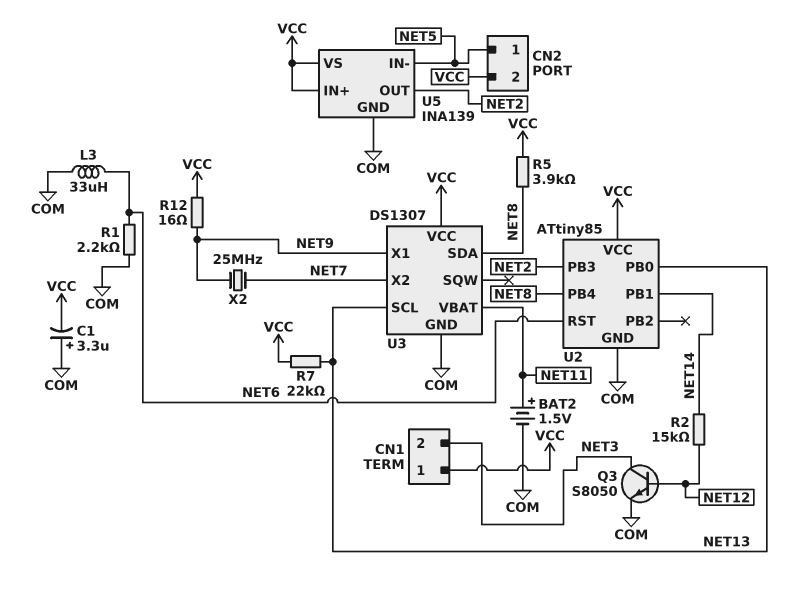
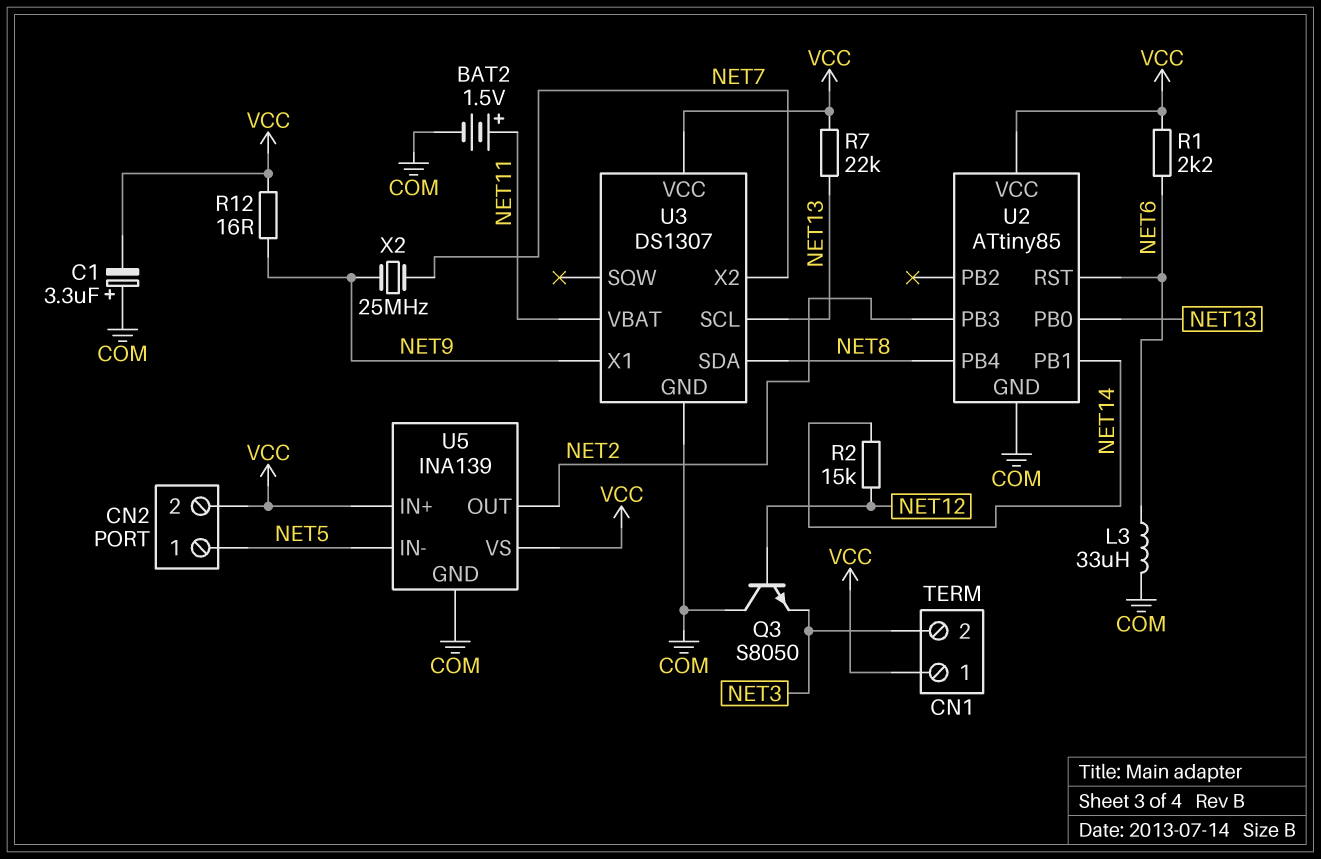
Q3: NPN S8050 (B NET12, C NET3, E COM) -> NPN S8050 (B NET12, C COM, E NET3)
R1: 2.2k (COM, NET6) -> 2.2k (NET6, VCC)
R5: 3.9k (NET8, VCC) -> none

